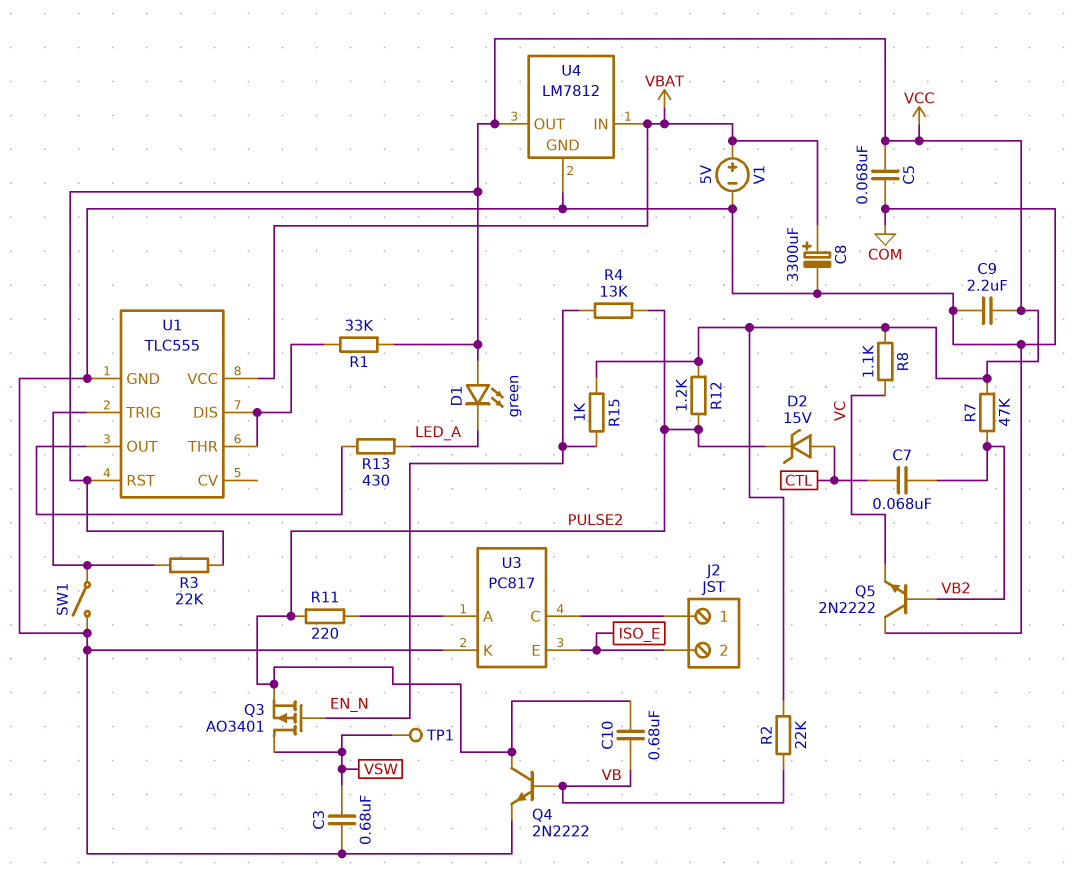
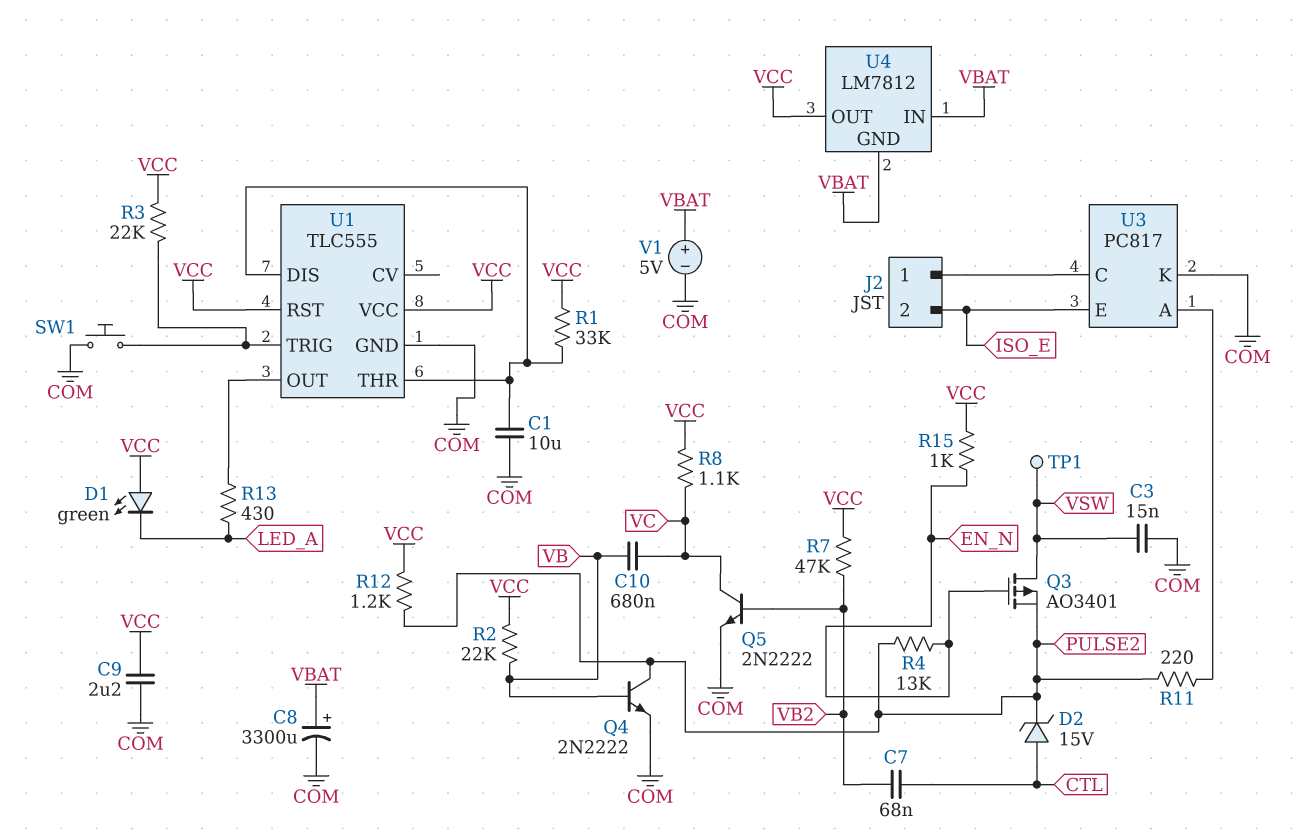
C1: none -> 10uF (COM, U1/DIS)
C3: 680nF (COM, VSW) -> 15nF (COM, VSW)
C5: 68nF (COM, VCC) -> none
C10: 680nF (PULSE2, VB) -> 680nF (VB, VC)
Q5: NPN 2N2222 (B VB2, C COM, E VC) -> NPN 2N2222 (B VB2, C VC, E COM)
SW1: switch (COM, U1/TRIG) -> button (COM, U1/TRIG)
U1 pin VCC: VBAT -> VCC
U4 pin GND: COM -> VBAT

